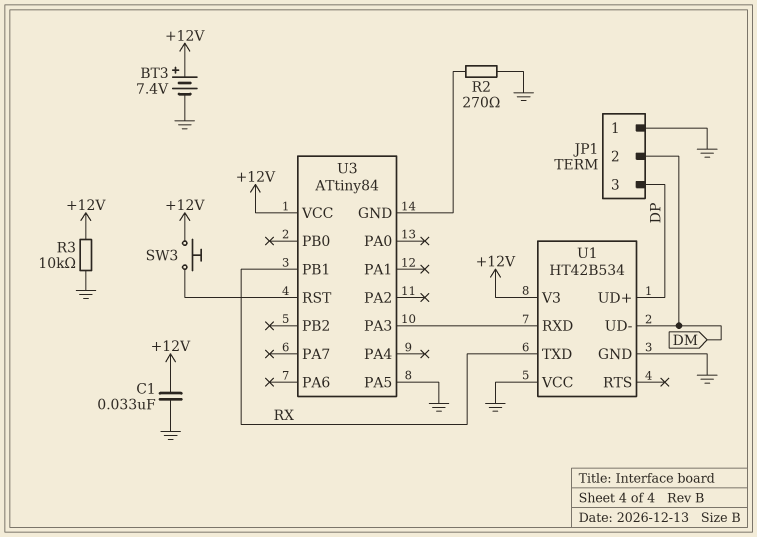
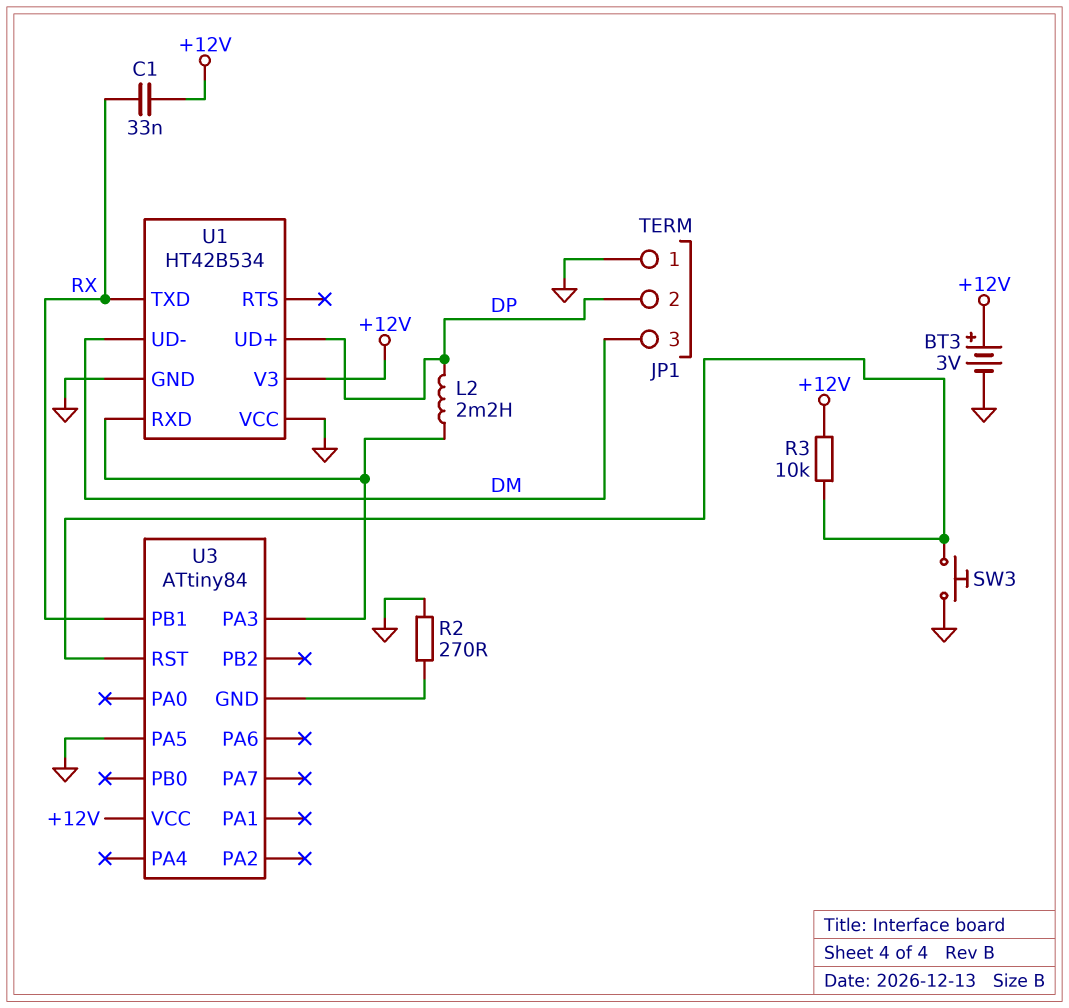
BT3: 7.4V (plus +12V, minus GND) -> 3V (plus +12V, minus GND)
C1: 33nF (+12V, GND) -> 33nF (+12V, RX)
JP1 pin 2: DM -> DP
JP1 pin 3: DP -> DM
L2: none -> 2.2mH (DP, U1/RXD)
R3: 10k (+12V, GND) -> 10k (+12V, U3/RST)
SW3: button (+12V, U3/RST) -> button (GND, U3/RST)

